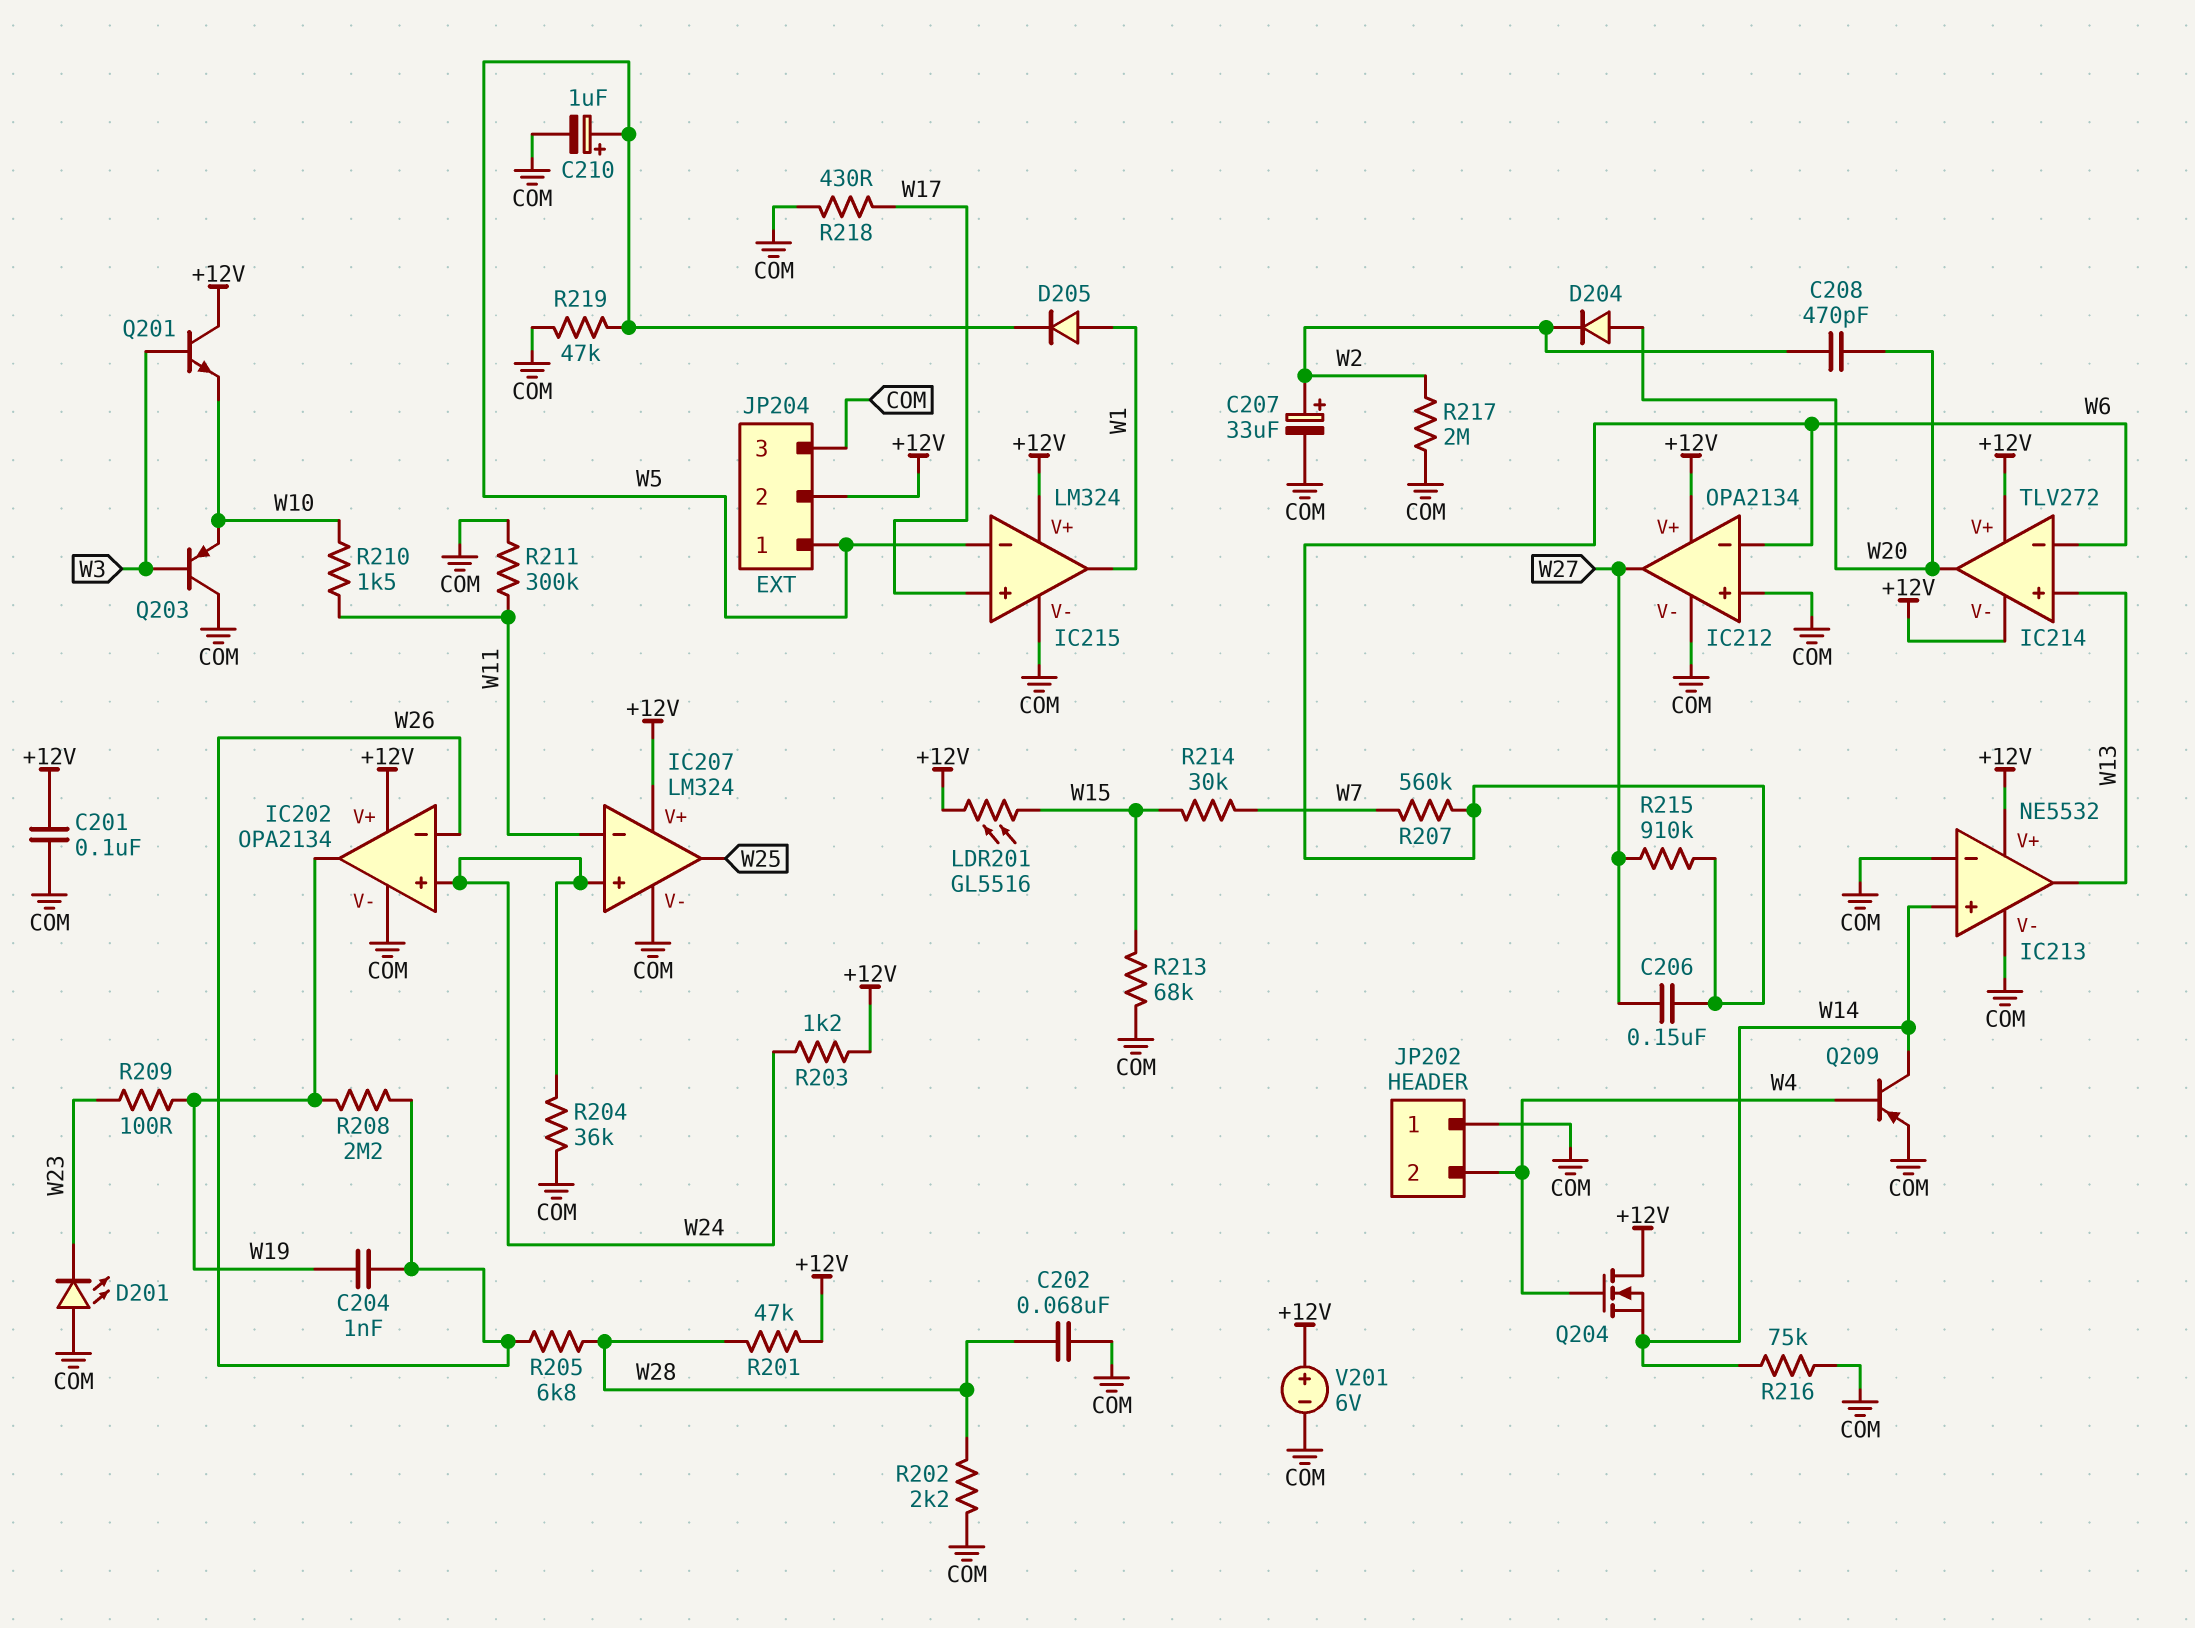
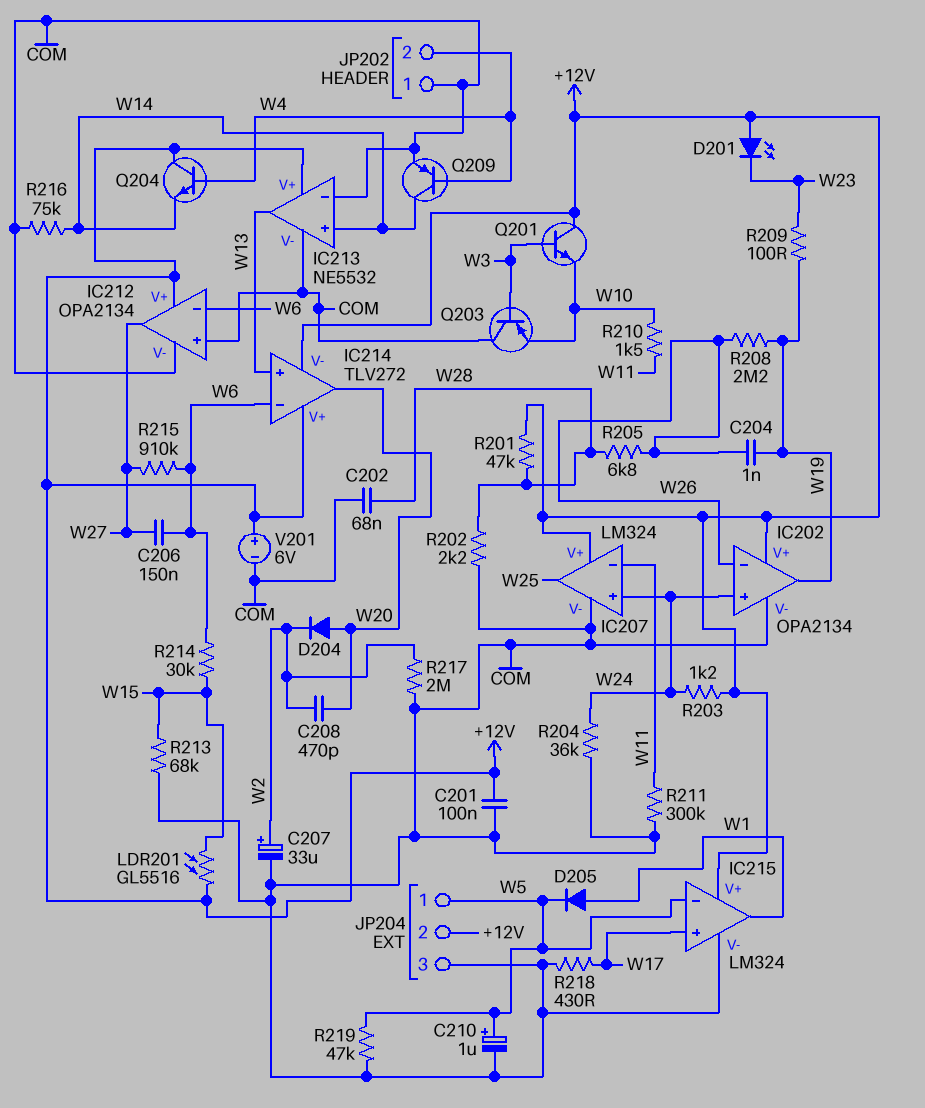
D201: LED (A COM, K W23) -> LED (A +12V, K W23)
Q204: NMOS (G W4, D +12V, S W14) -> NPN (B W4, C +12V, E W14)
R207: 560k (W6, W7) -> none
R214: 30k (W7, W15) -> 30k (W6, W15)

